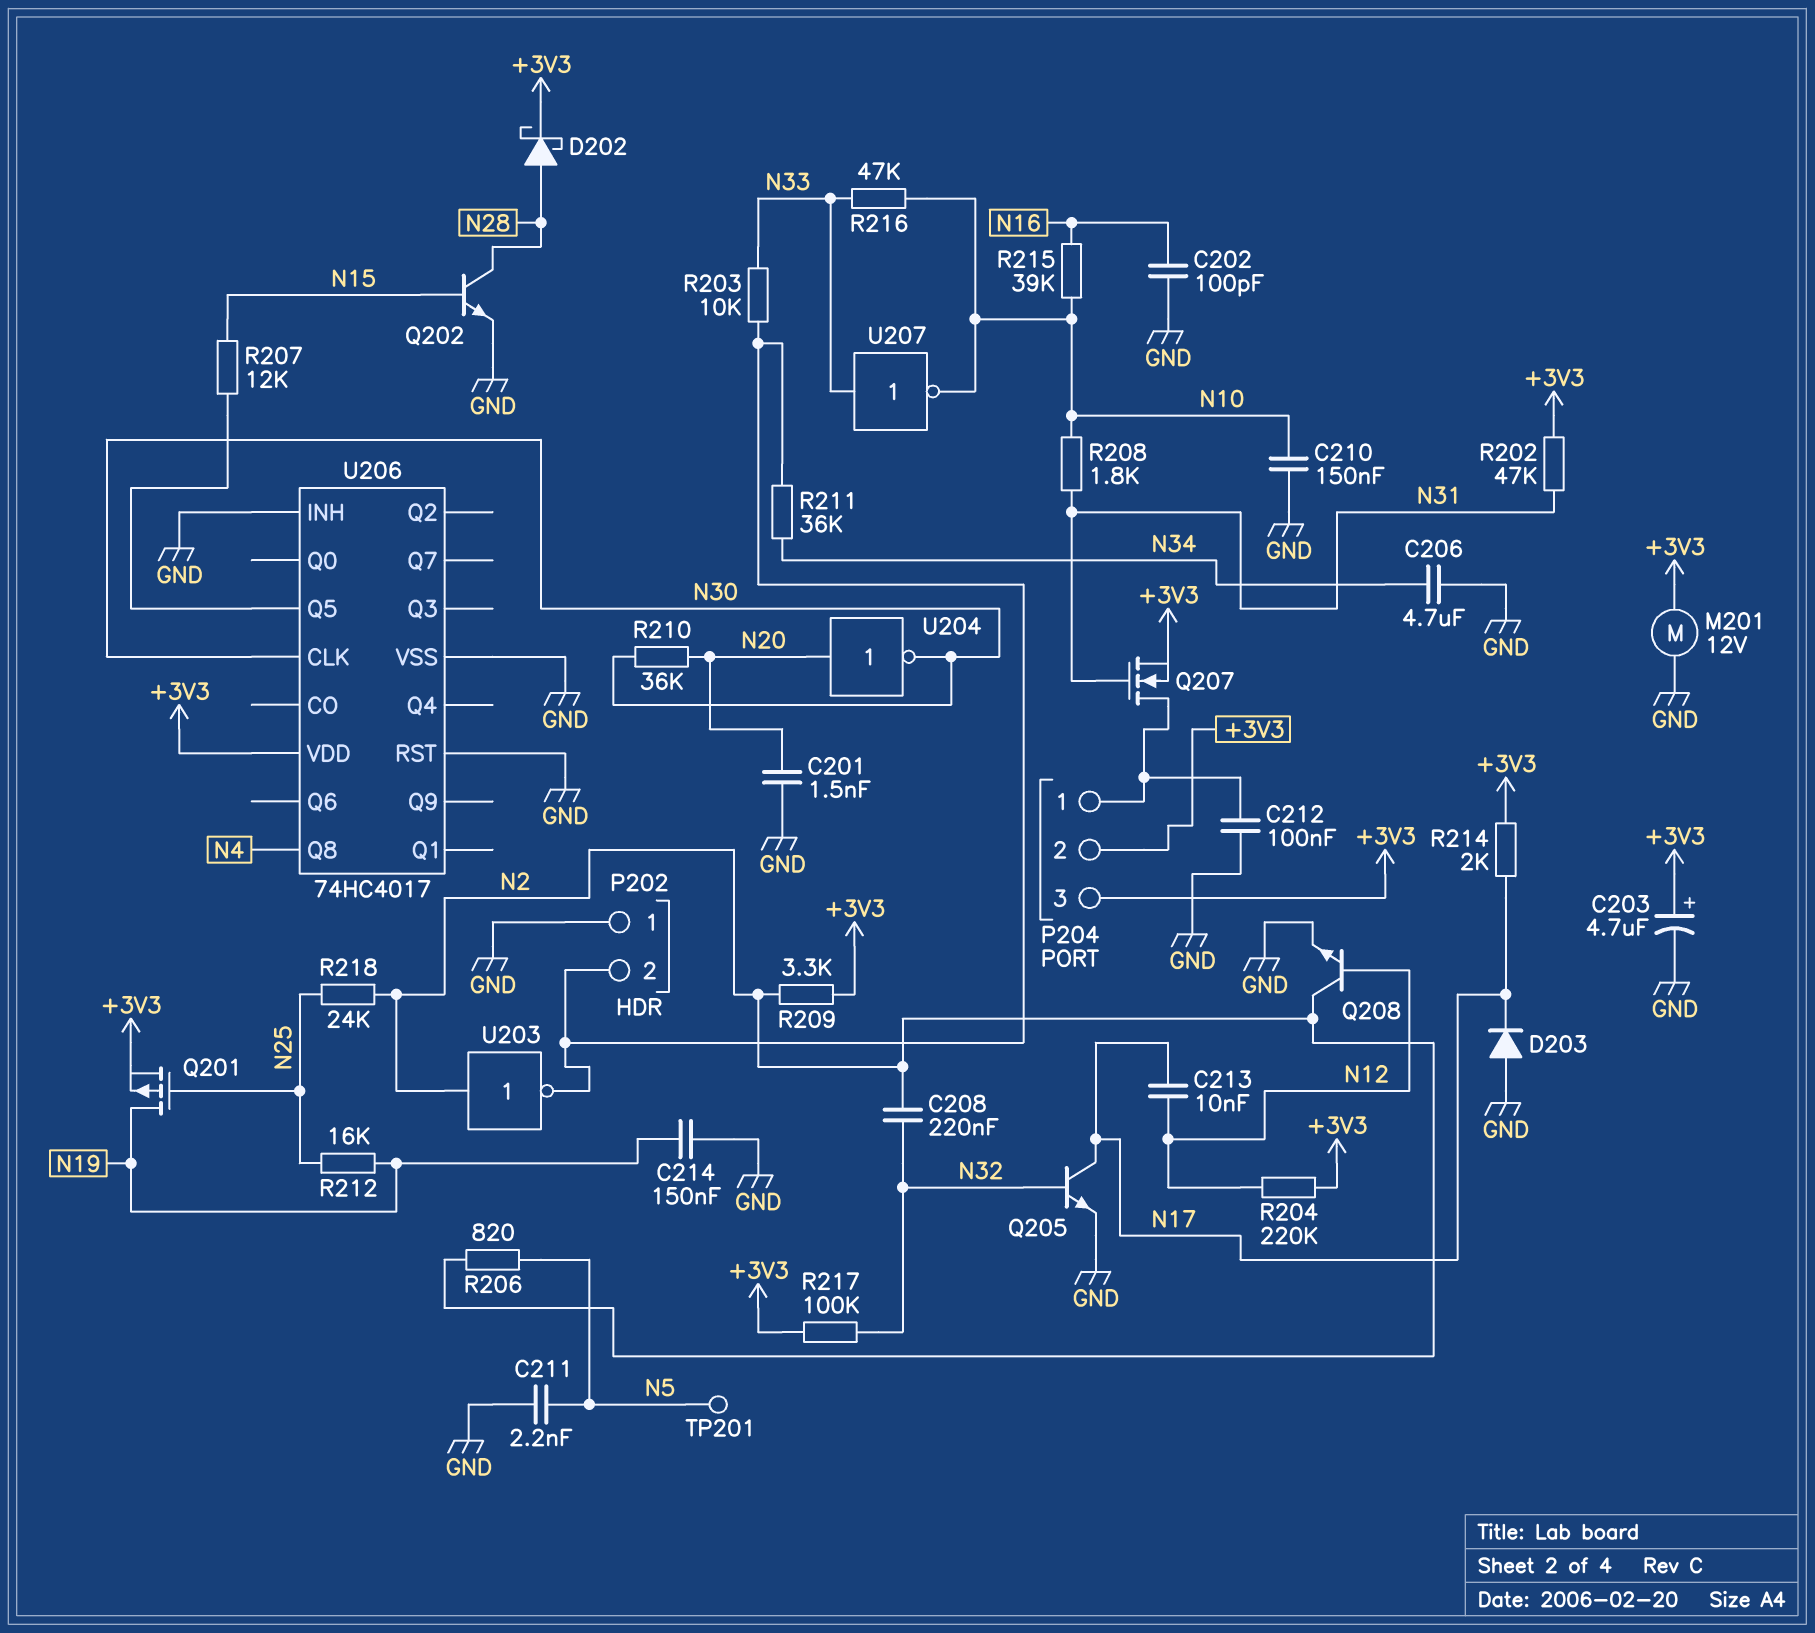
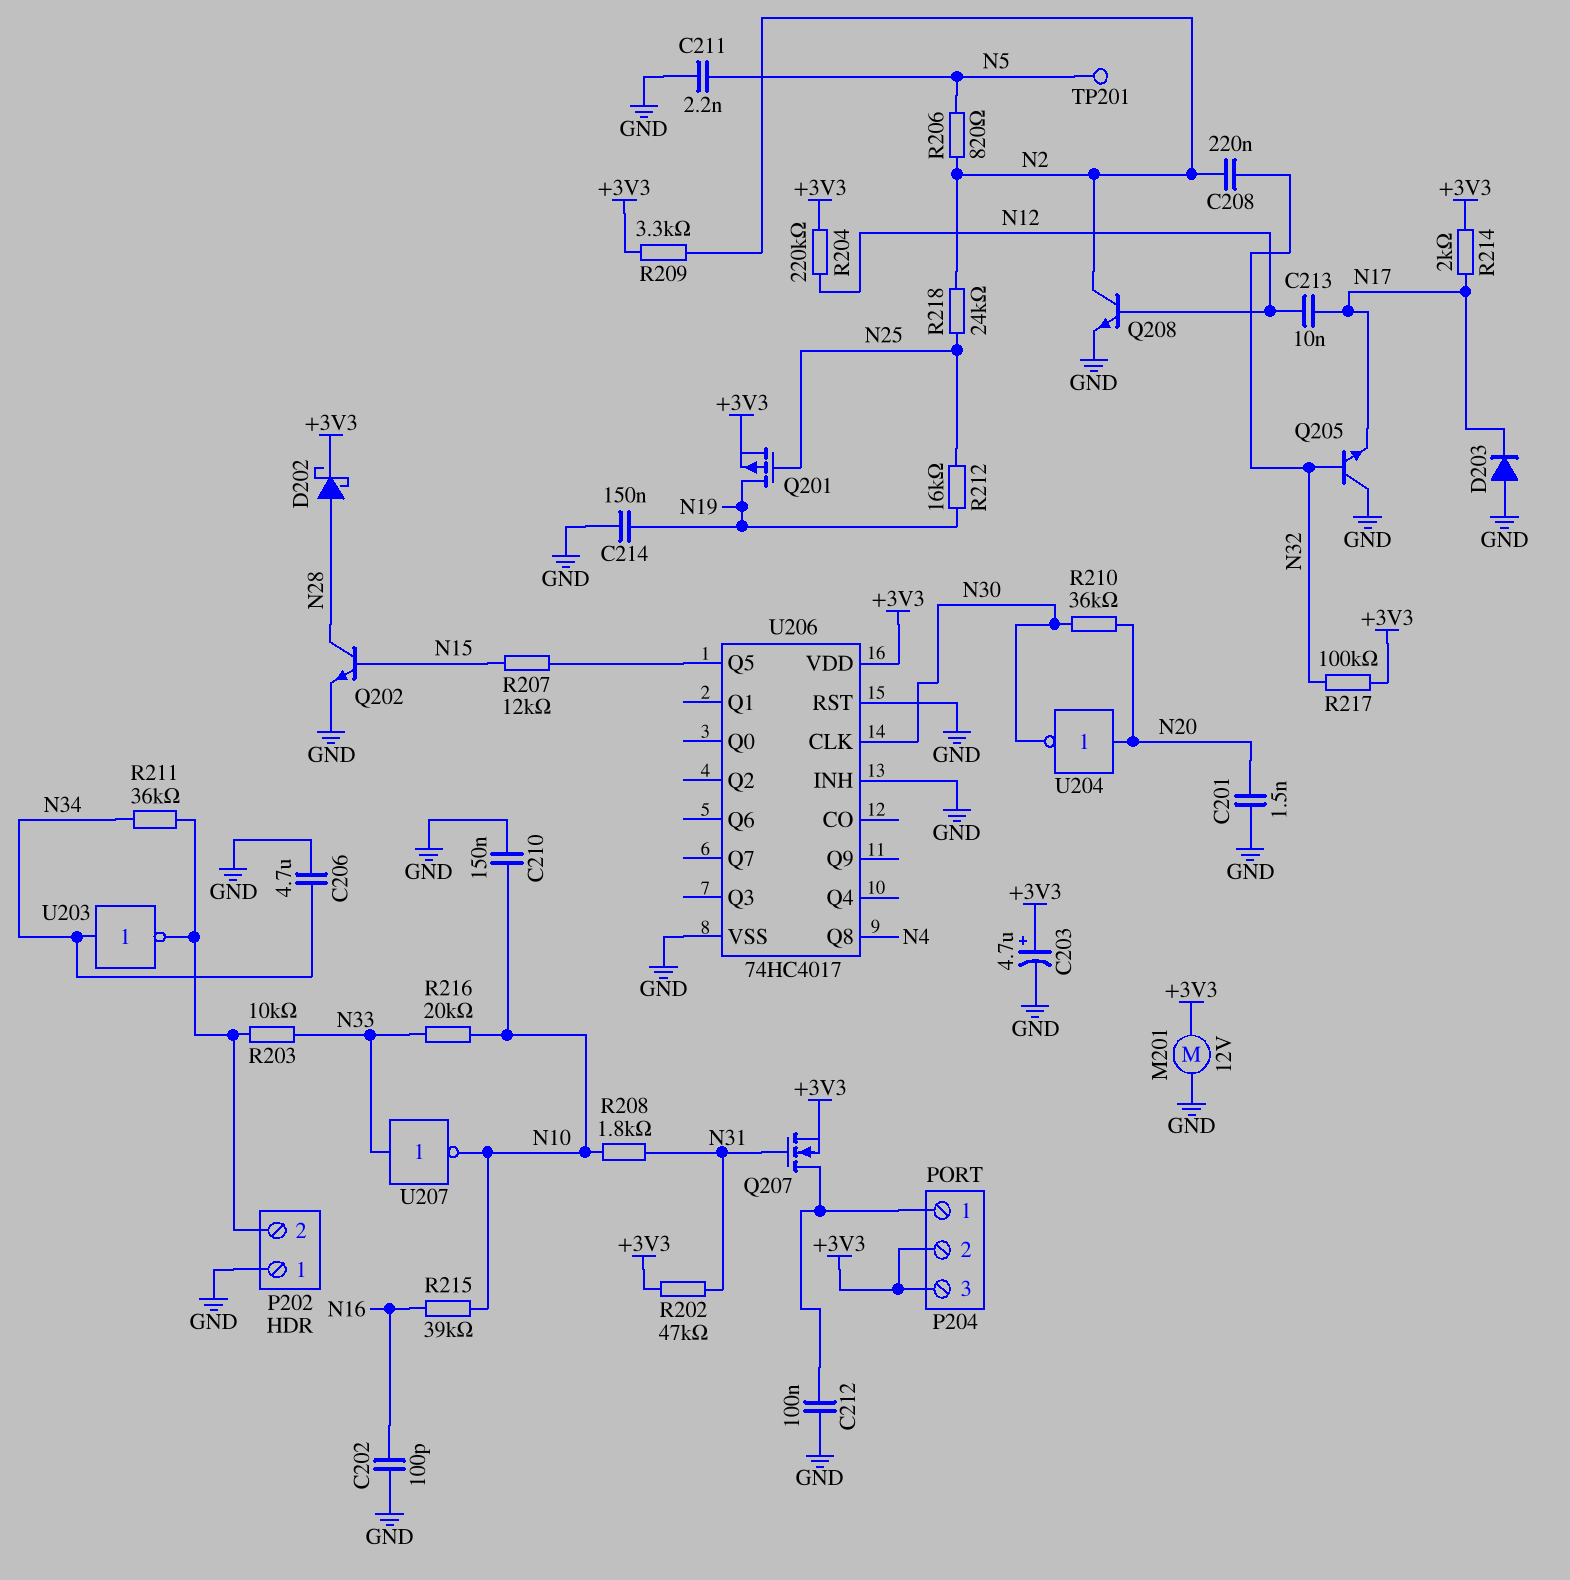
Q205: NPN (B N32, C N17, E GND) -> NPN (B N32, C GND, E N17)
R216: 47k (N10, N33) -> 20k (N10, N33)
U203: NOT (in N2, out P202/2) -> NOT (in N34, out P202/2)

